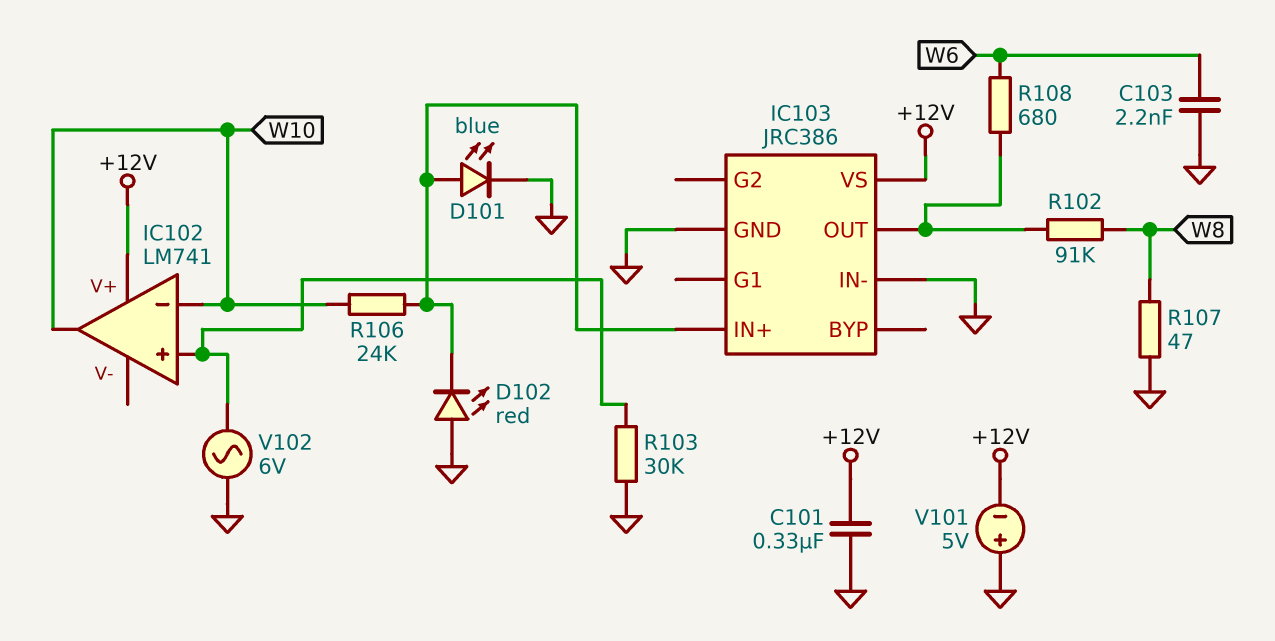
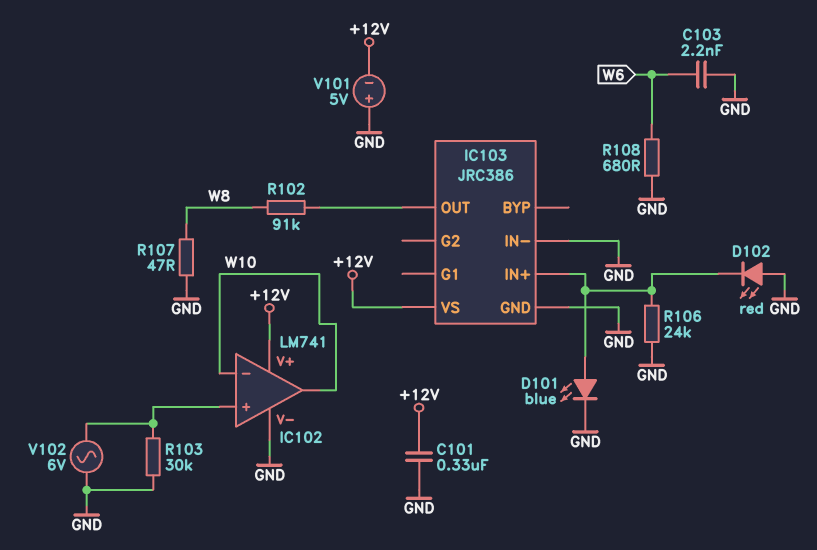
IC102 pin V-: none -> GND
R106: 24k (IC103/IN+, W10) -> 24k (GND, IC103/IN+)
R108: 680 (IC103/OUT, W6) -> 680 (GND, W6)

